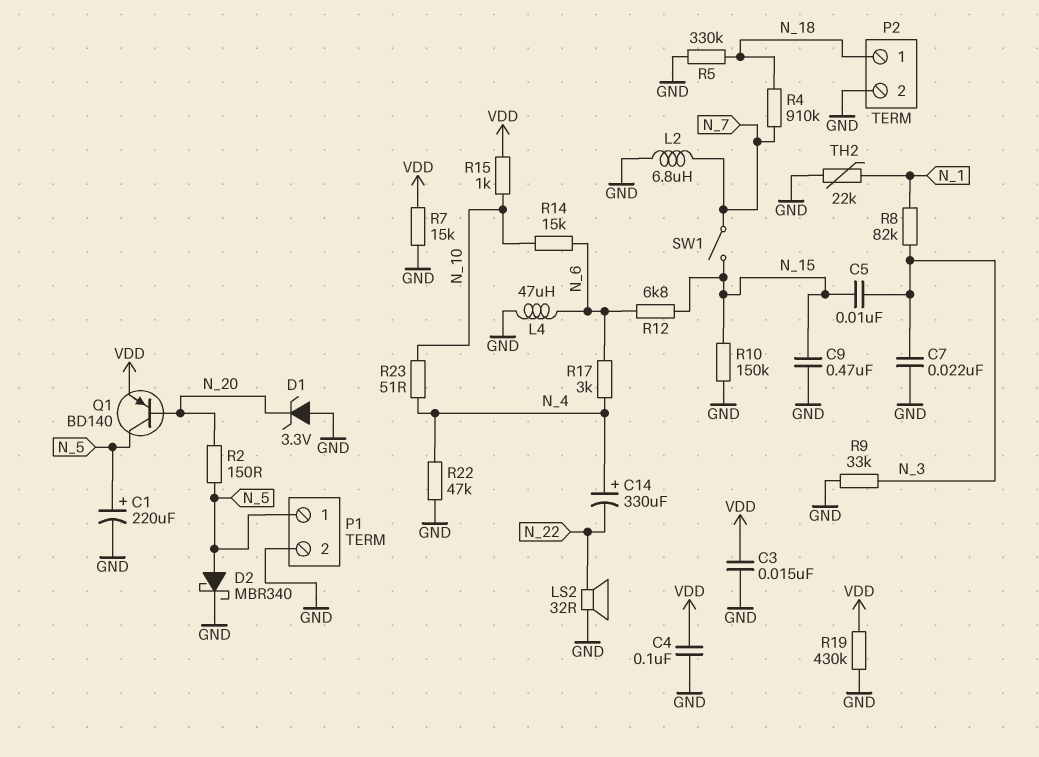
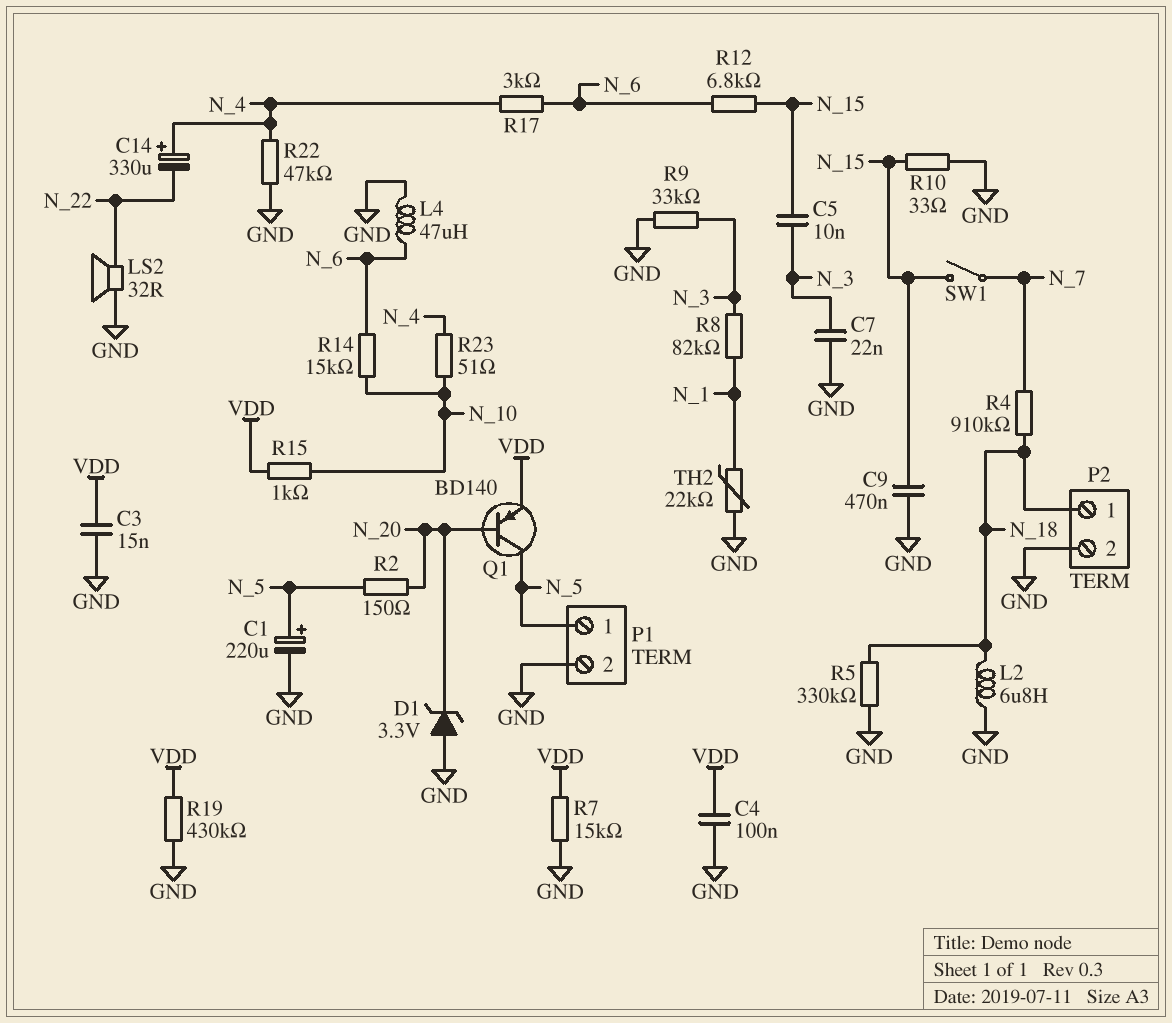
D2: schottky MBR340 (A N_5, K GND) -> none
L2: 6.8uH (GND, N_7) -> 6.8uH (GND, N_18)
R10: 150k (GND, N_15) -> 33 (GND, N_15)

